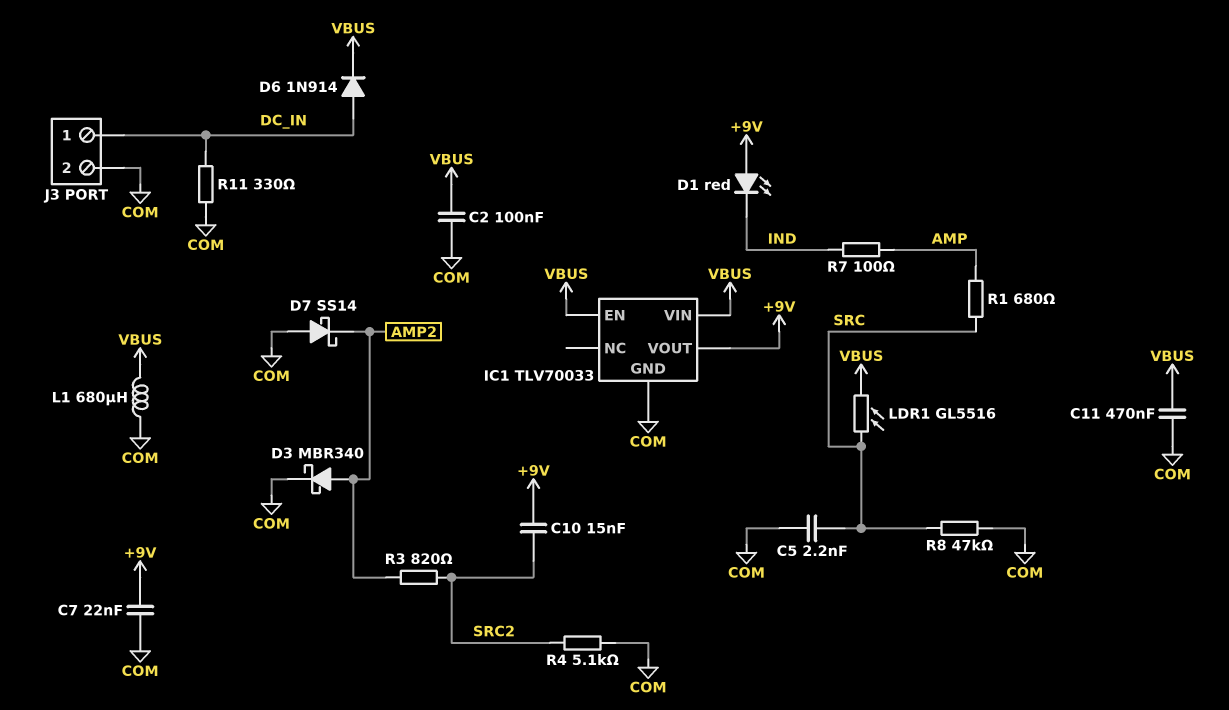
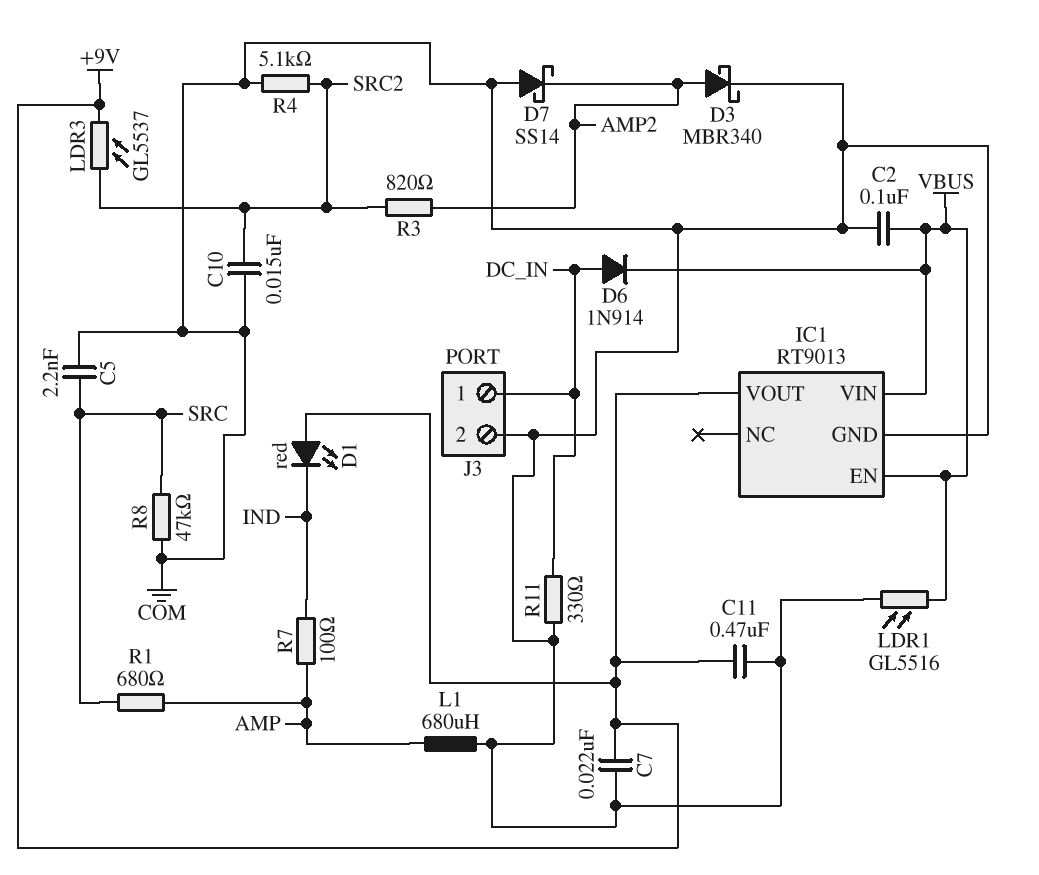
C10: 15nF (+9V, SRC2) -> 15nF (COM, SRC2)
C11: 470nF (COM, VBUS) -> 470nF (+9V, COM)
IC1: TLV70033 -> RT9013
L1: 680uH (COM, VBUS) -> 680uH (AMP, COM)
LDR1: GL5516 (SRC, VBUS) -> GL5516 (COM, VBUS)
LDR3: none -> GL5537 (+9V, SRC2)

